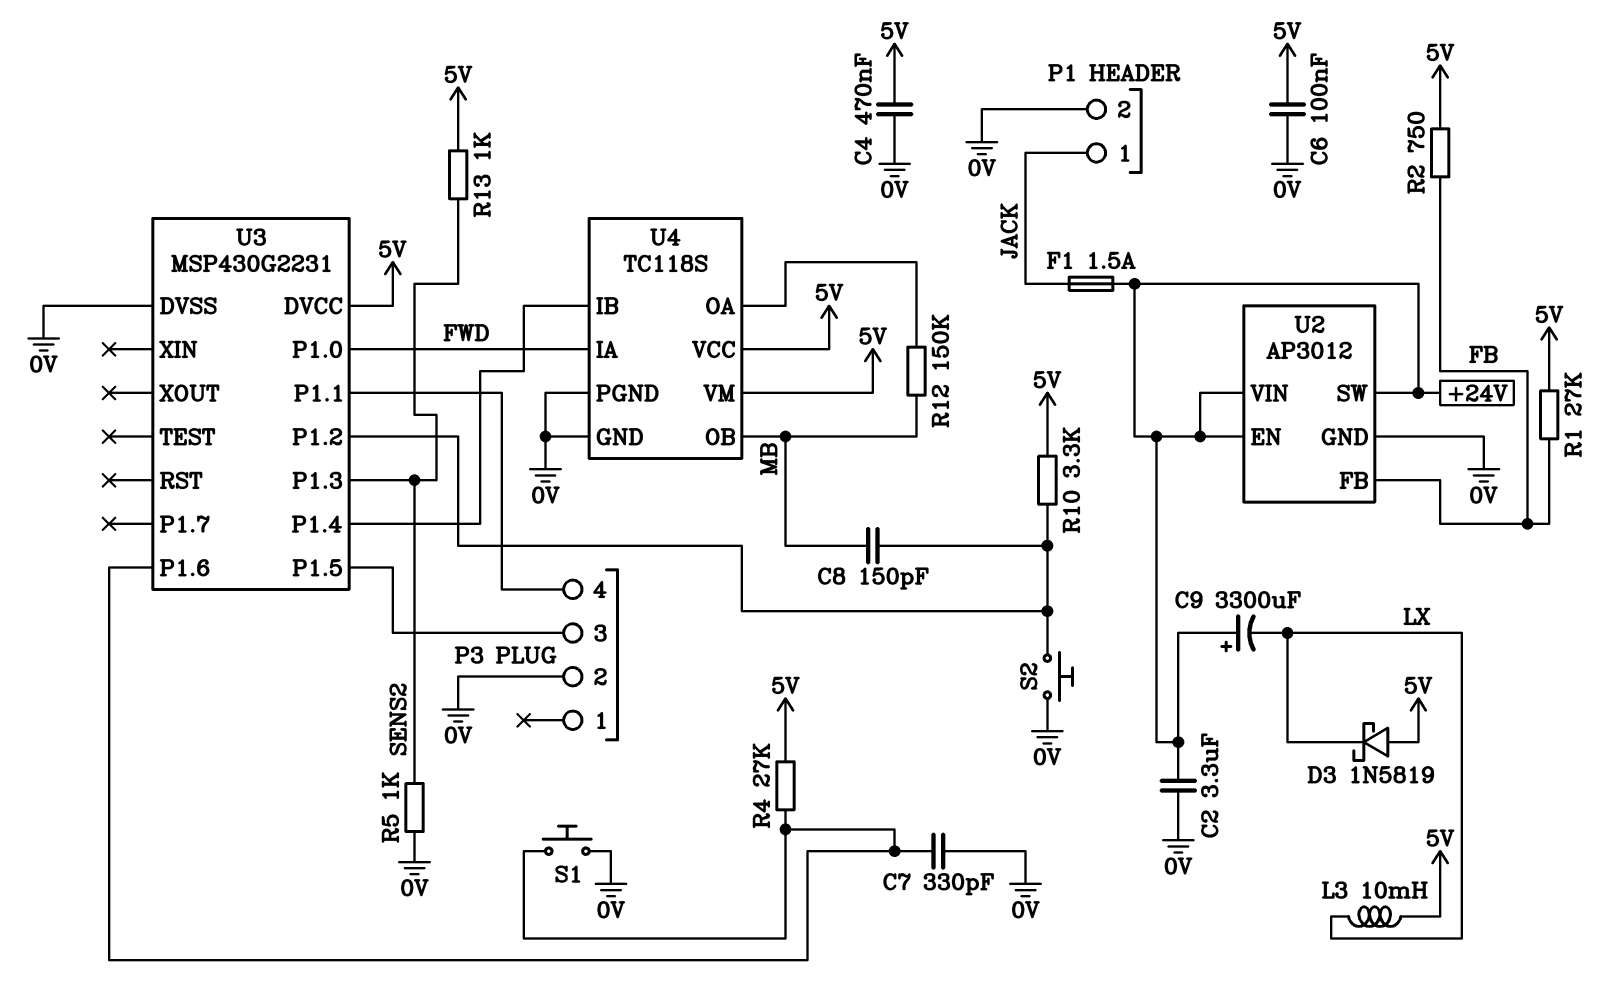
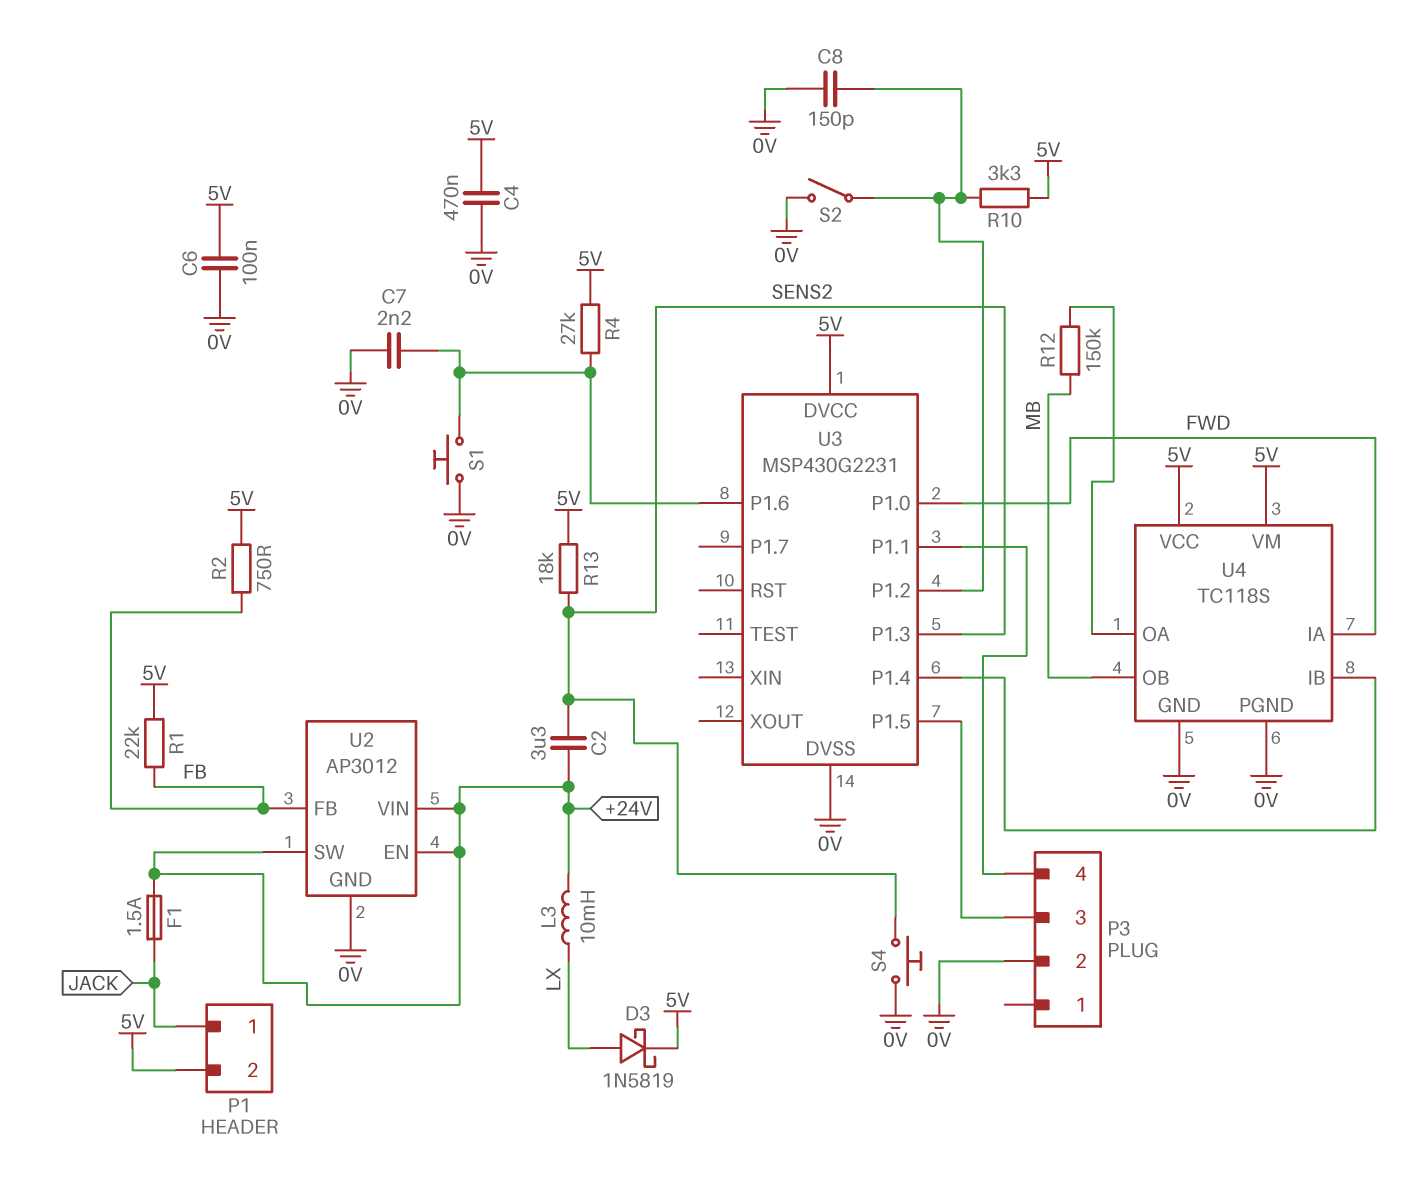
C2: 3.3uF (+24V, 0V) -> 3.3uF (+24V, SENS2)
C7: 330pF (0V, U3/P1.6) -> 2.2nF (0V, U3/P1.6)
C8: 150pF (MB, U3/P1.2) -> 150pF (0V, U3/P1.2)
C9: 3300uF (plus +24V, minus LX) -> none
D3: schottky 1N5819 (A 5V, K LX) -> schottky 1N5819 (A LX, K 5V)
L3: 10mH (5V, LX) -> 10mH (+24V, LX)
P1 pin 2: 0V -> 5V
R1: 27k (5V, FB) -> 22k (5V, FB)
R5: 1k (0V, SENS2) -> none
R13: 1k (5V, SENS2) -> 18k (5V, SENS2)
S2: button (0V, U3/P1.2) -> switch (0V, U3/P1.2)
S4: none -> button (0V, SENS2)

